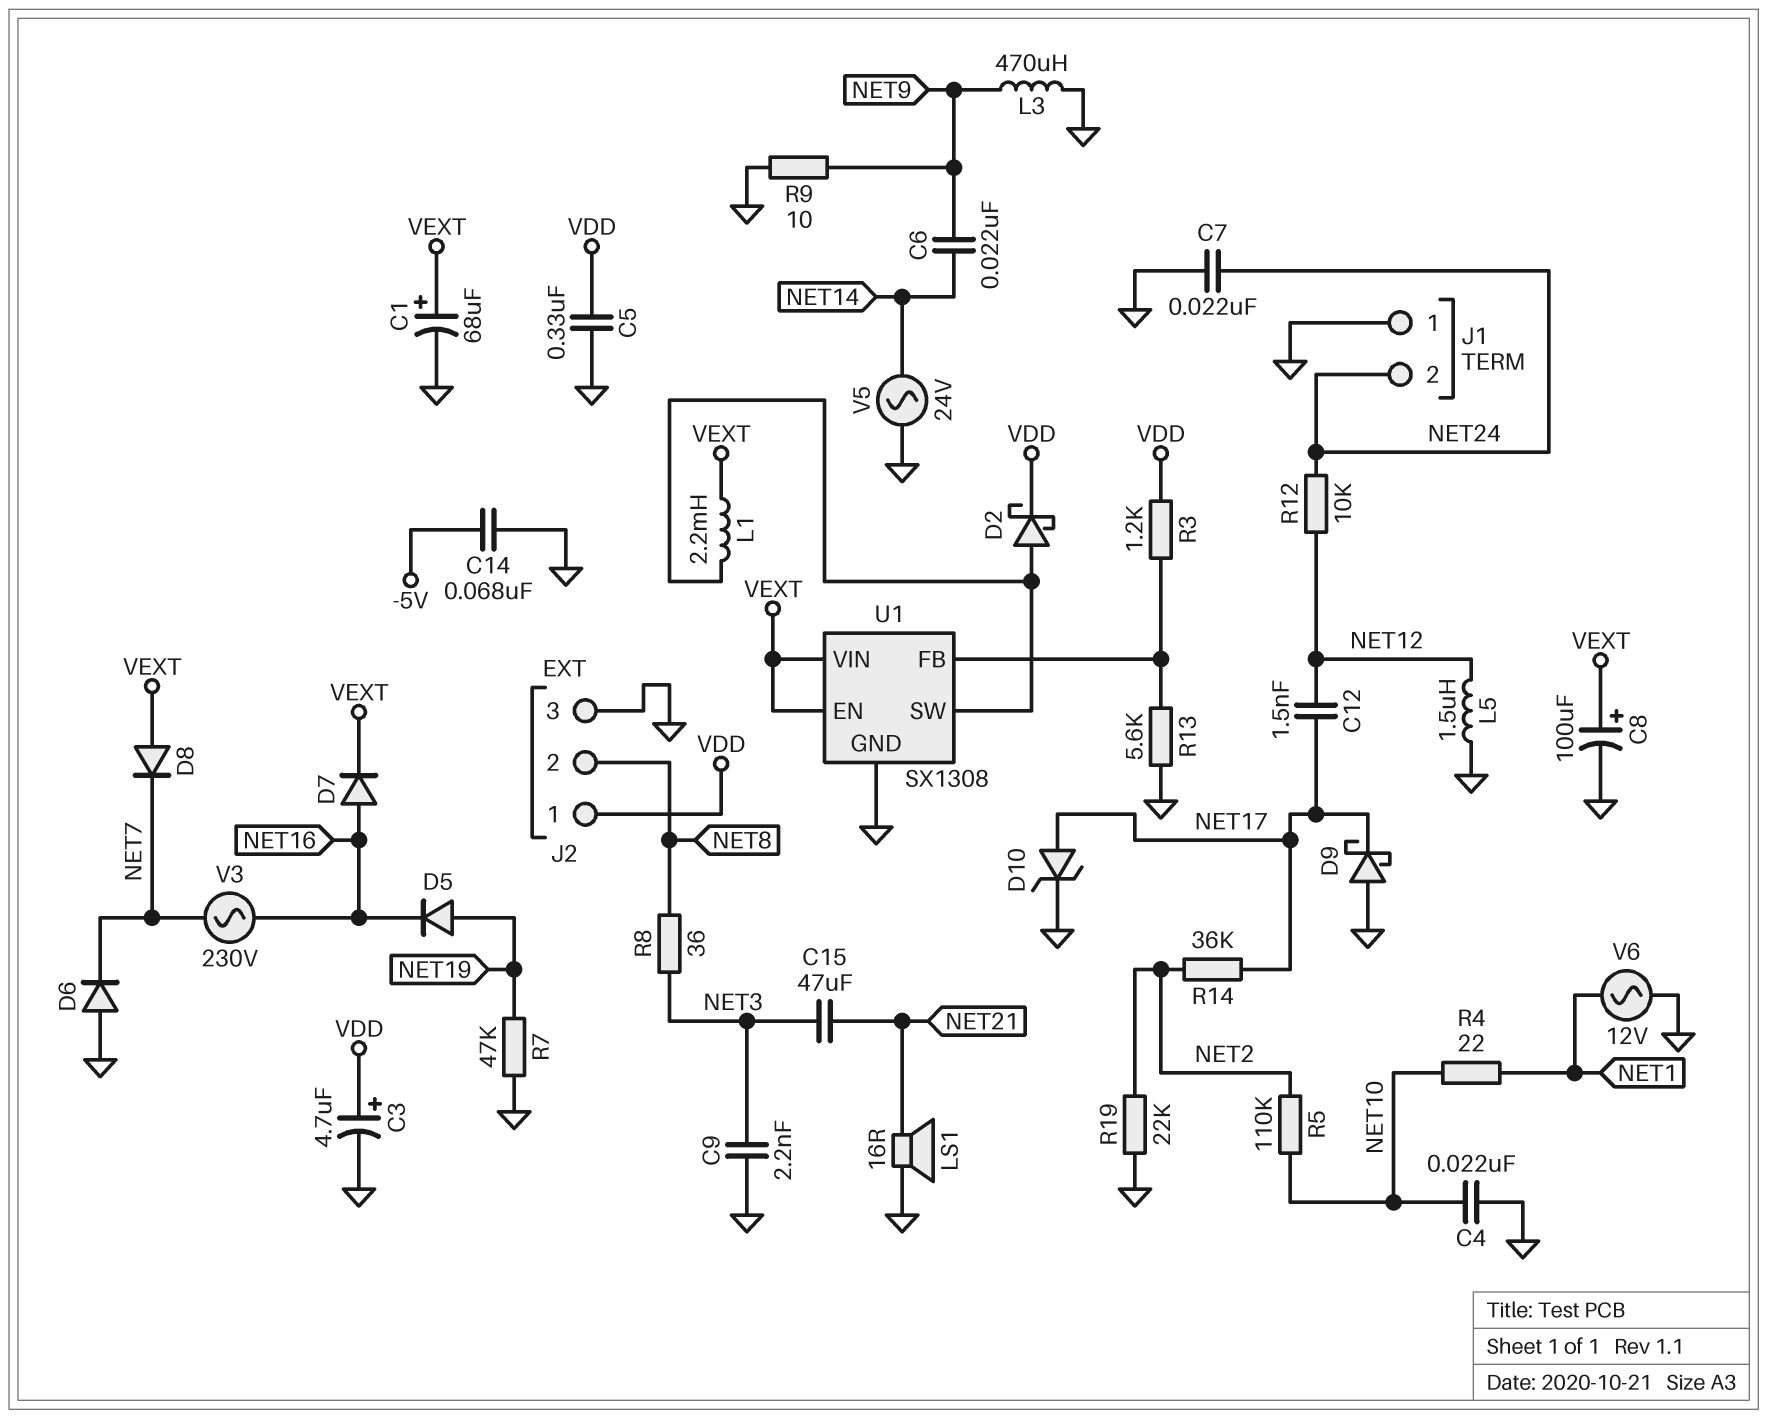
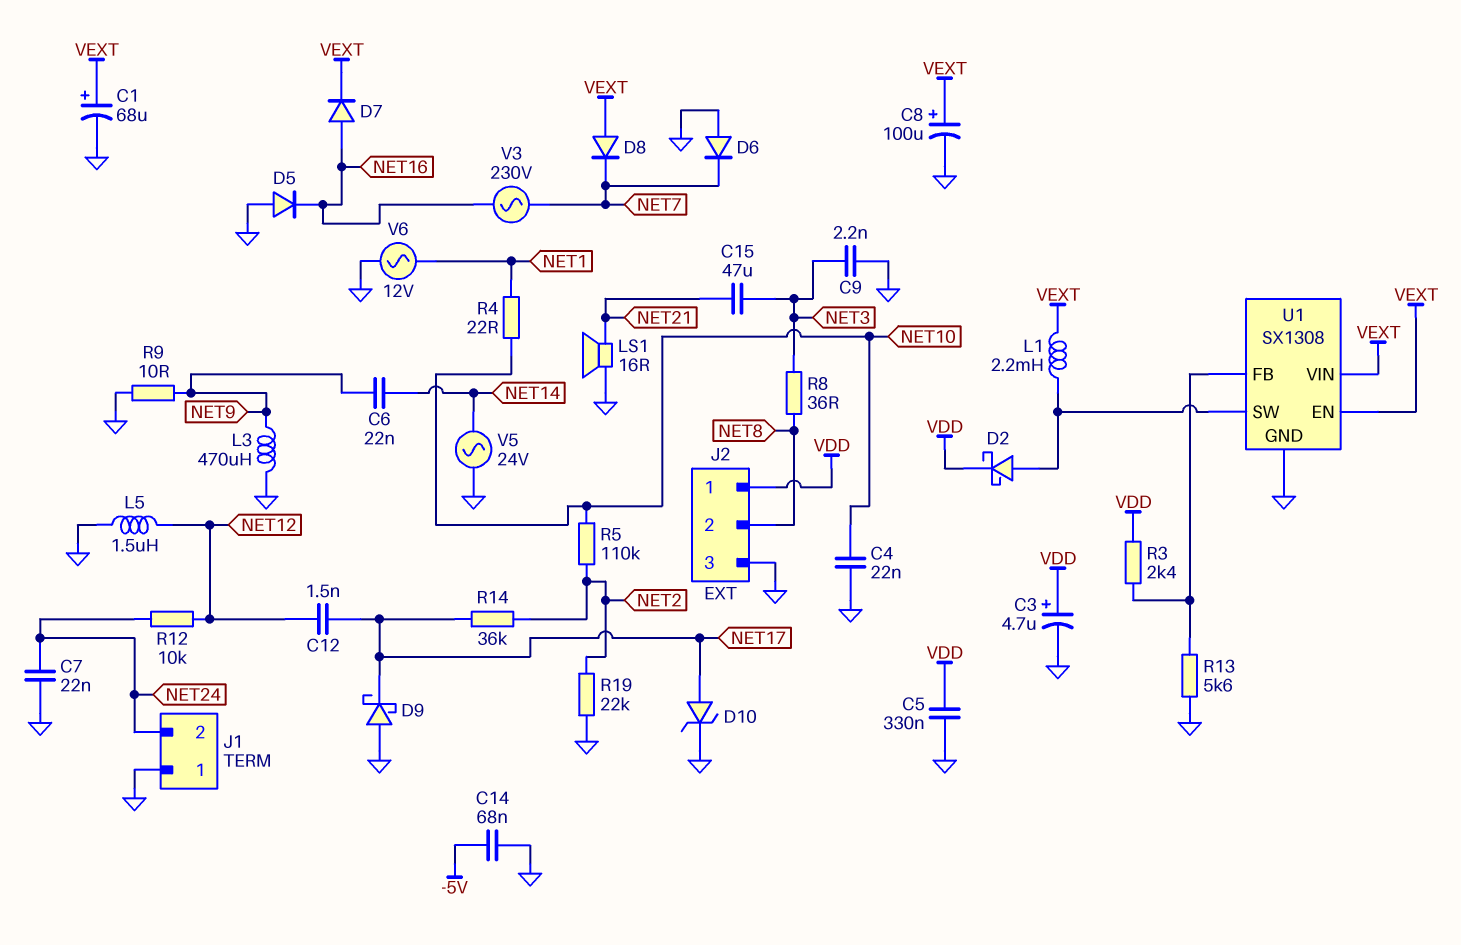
D5: diode (A NET19, K NET16) -> diode (A GND, K NET16)
R3: 1.2k (U1/FB, VDD) -> 2.4k (U1/FB, VDD)
R7: 47k (GND, NET19) -> none

